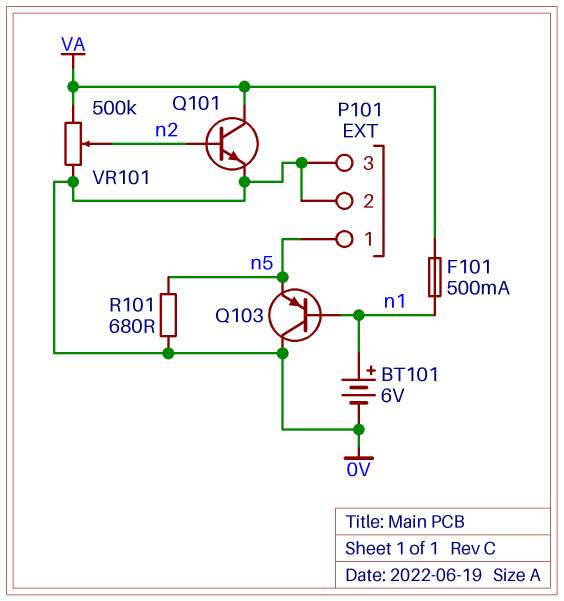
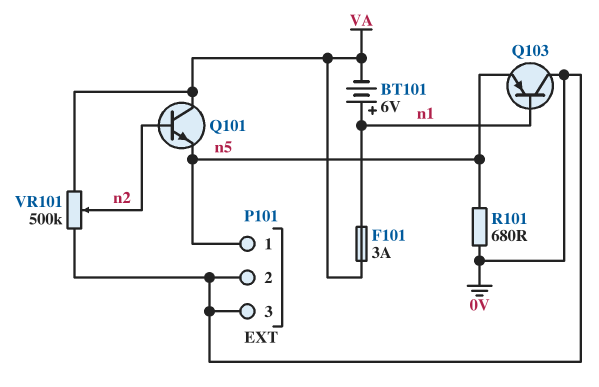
BT101: 6V (plus n1, minus 0V) -> 6V (plus n1, minus VA)
F101: 500mA (VA, n1) -> 3A (VA, n1)
Q101: NPN (B n2, C VA, E 0V) -> NPN (B n2, C VA, E n5)

